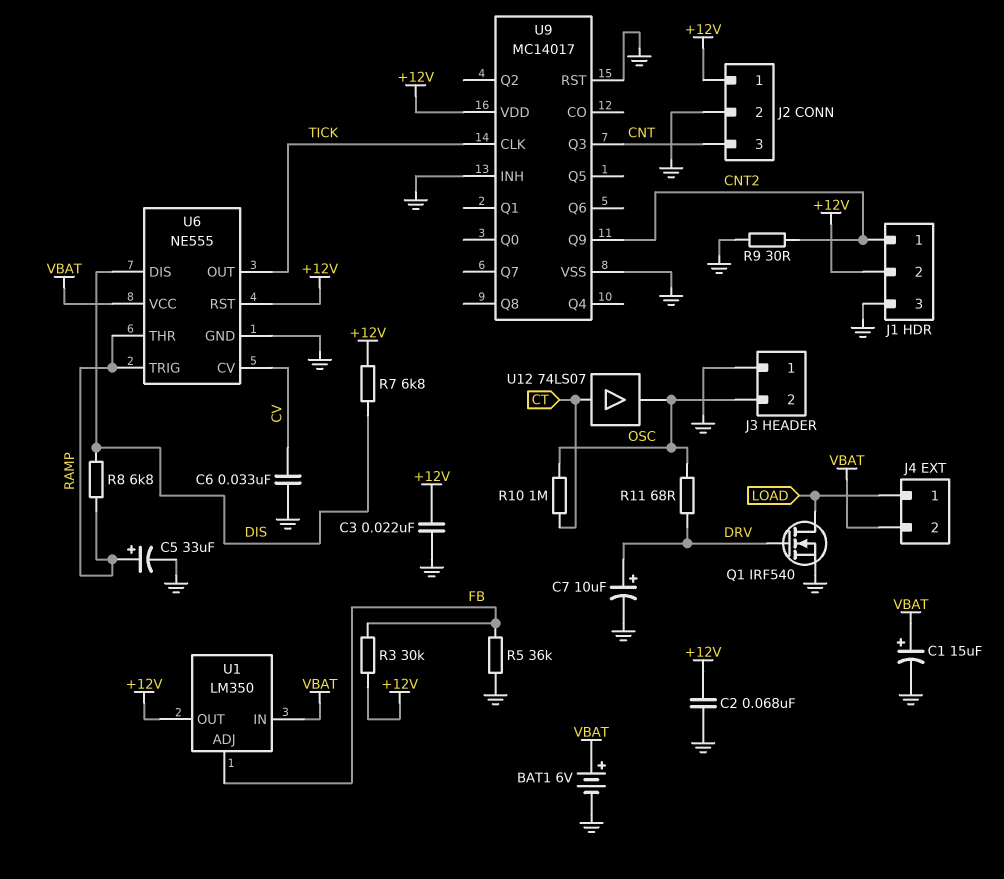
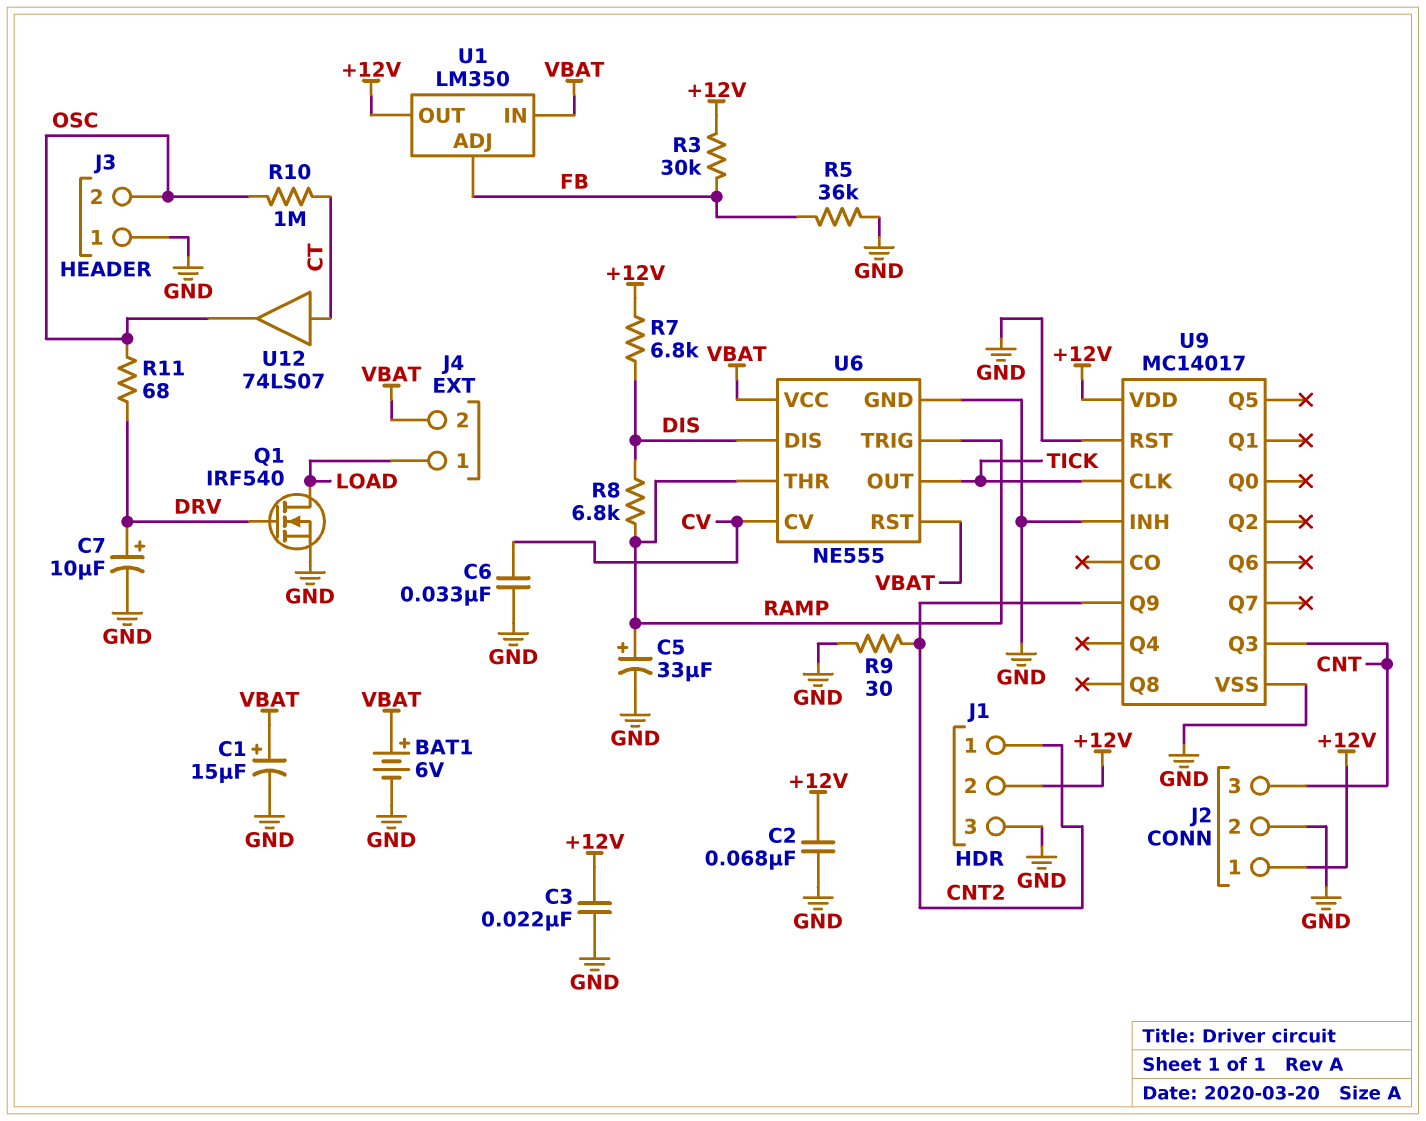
U6 pin RST: +12V -> VBAT

